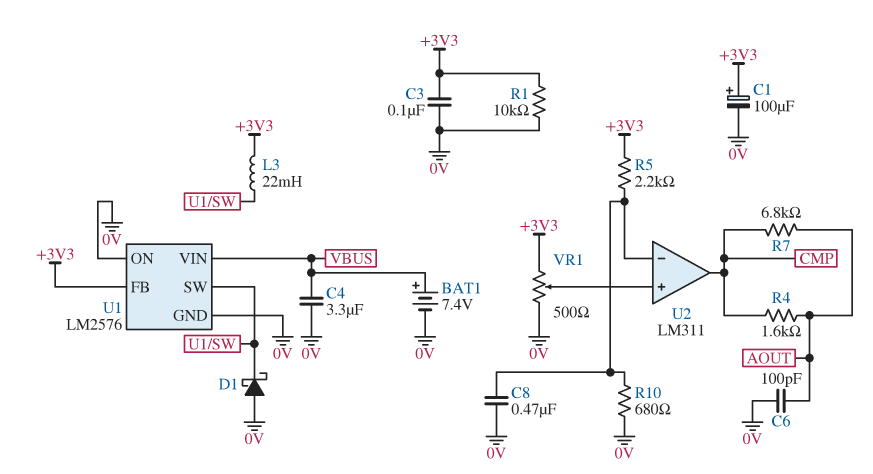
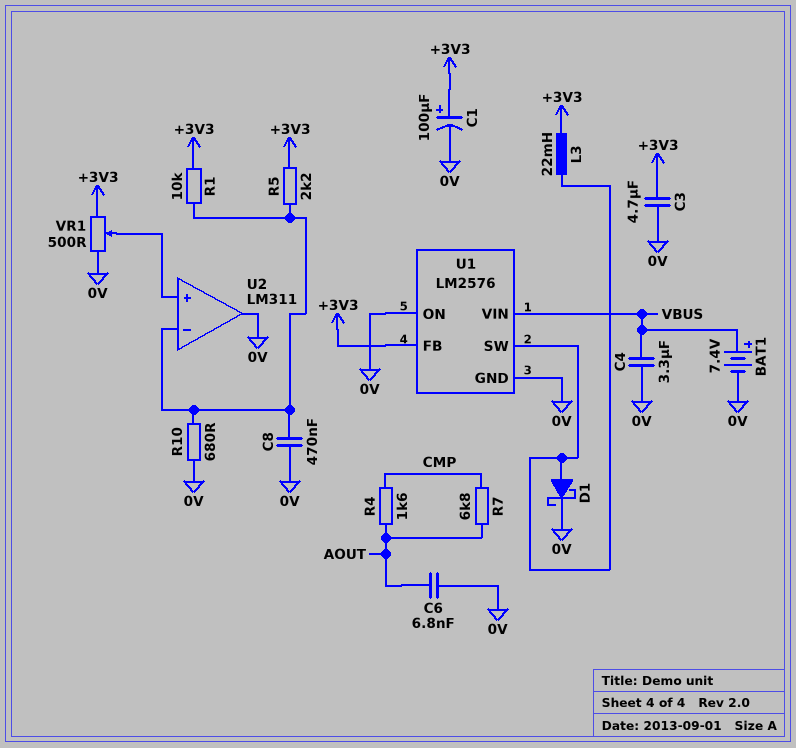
C3: 100nF (+3V3, 0V) -> 4.7uF (+3V3, 0V)
C6: 100pF (0V, AOUT) -> 6.8nF (0V, AOUT)
D1: schottky (A 0V, K U1/SW) -> schottky (A U1/SW, K 0V)
R1: 10k (+3V3, 0V) -> 10k (+3V3, U2/in-)
U2 pin out: CMP -> 0V

